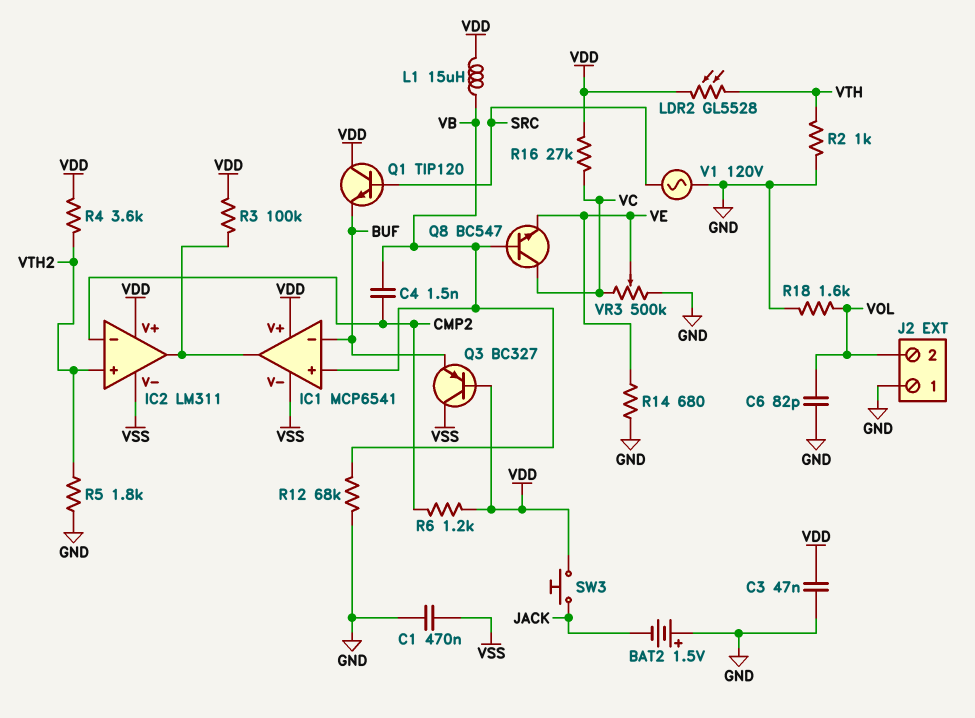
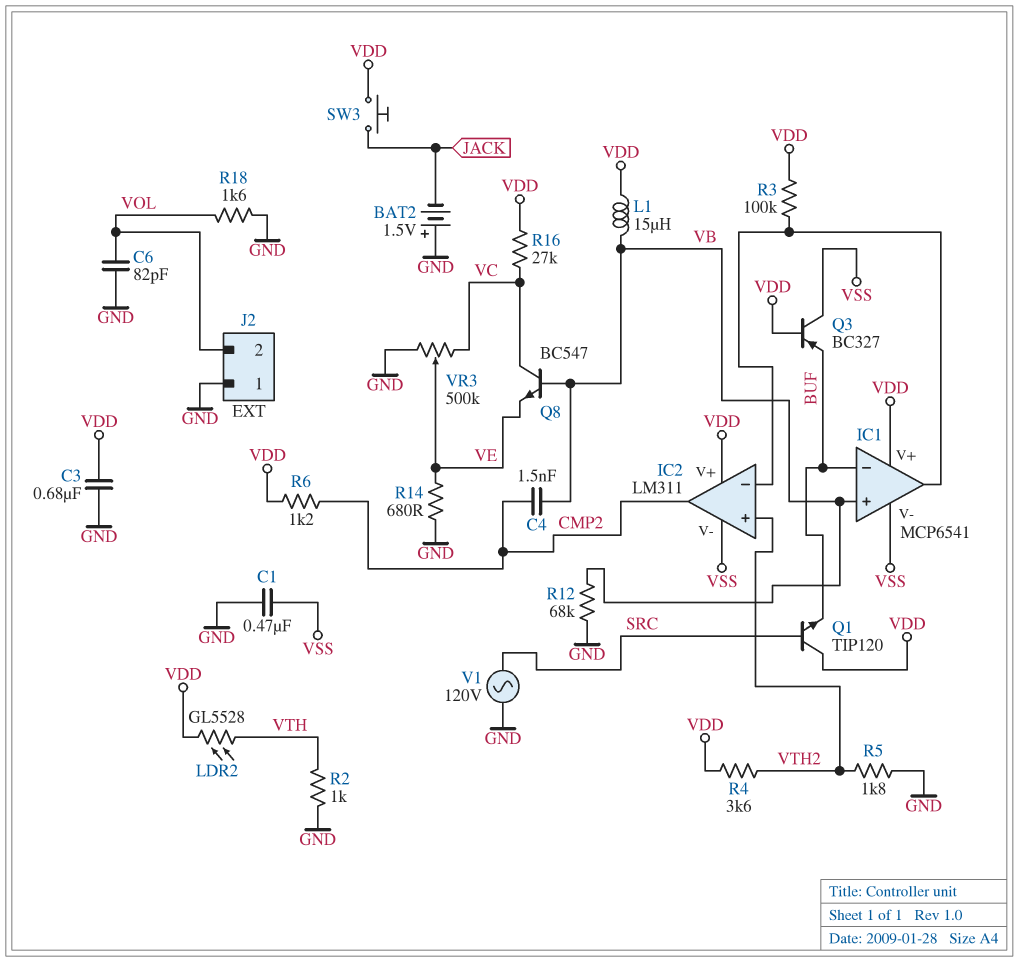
C3: 47nF (GND, VDD) -> 680nF (GND, VDD)
IC2 pin in-: CMP2 -> IC1/out
IC2 pin out: IC1/out -> CMP2

